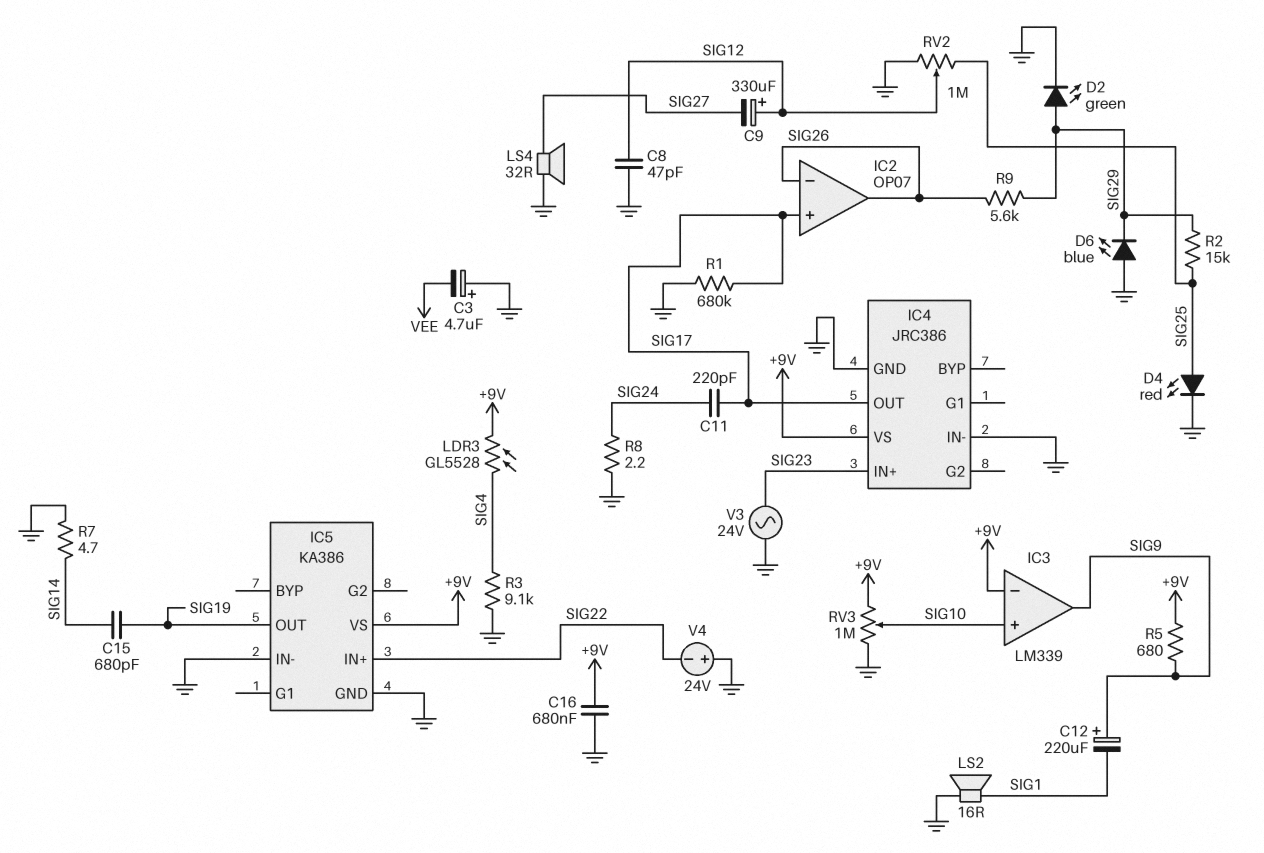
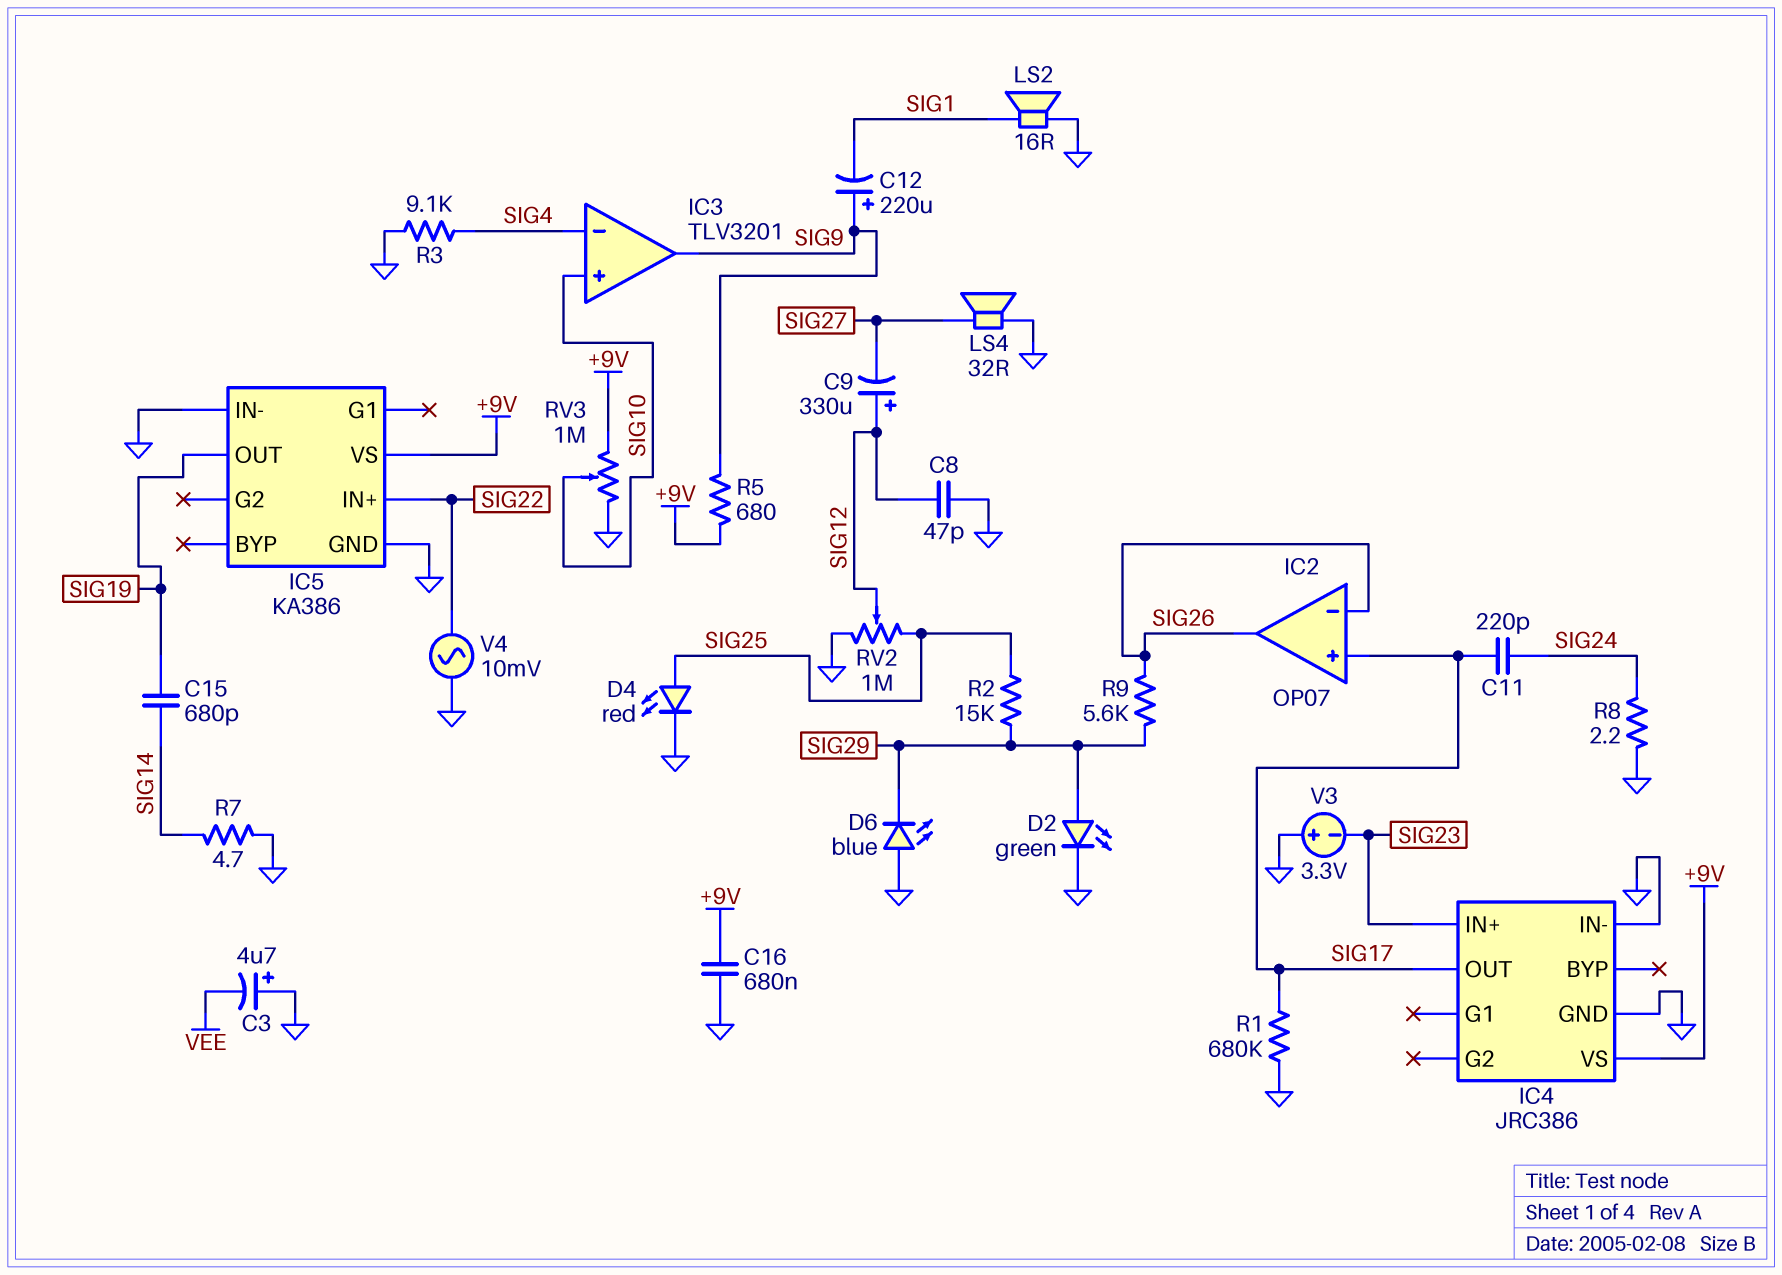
IC3: LM339 -> TLV3201
IC3 pin in-: +9V -> SIG4
LDR3: GL5528 (+9V, SIG4) -> none
V3: AC 24V (GND, SIG23) -> 3.3V (plus GND, minus SIG23)
V4: 24V (plus GND, minus SIG22) -> AC 10mV (GND, SIG22)

